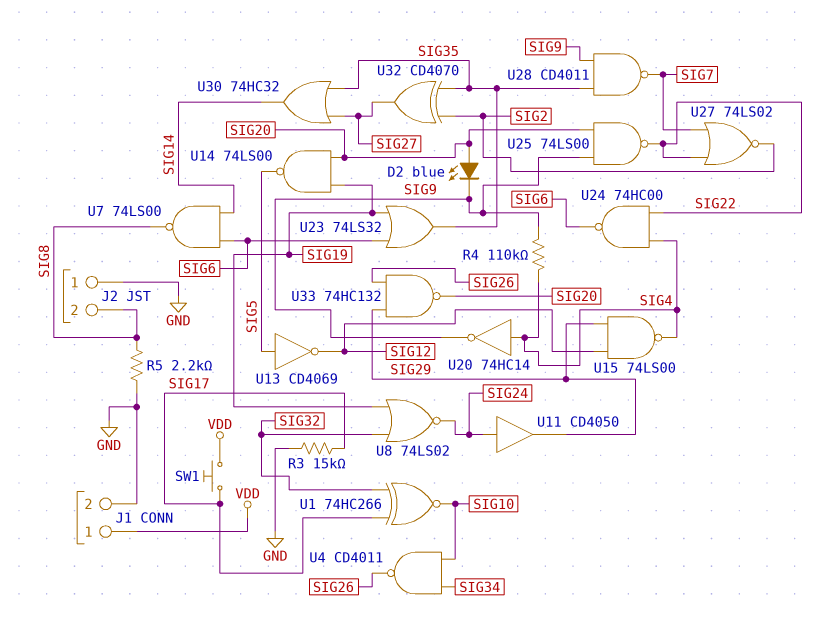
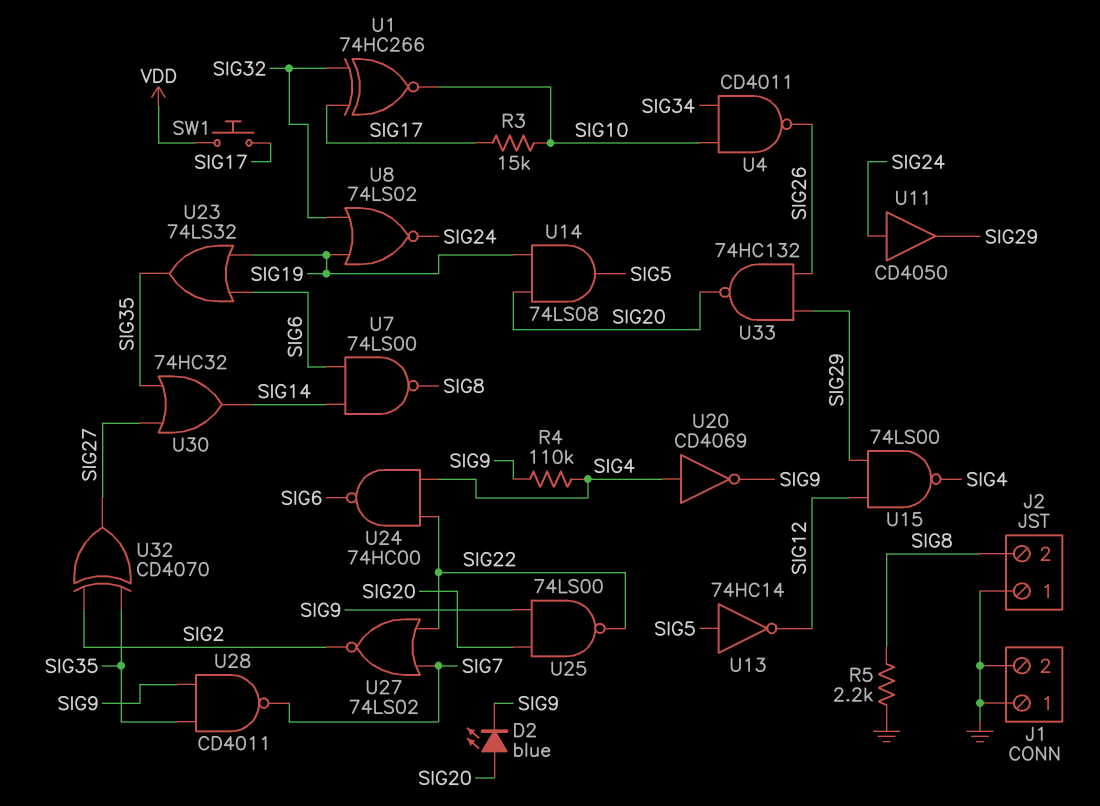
J1 pin 1: VDD -> GND
R3: 15k (GND, SIG17) -> 15k (SIG10, SIG17)
U13: NOT CD4069 (in SIG5, out SIG12) -> NOT 74HC14 (in SIG5, out SIG12)
U14: NAND 74LS00 (in SIG19, in SIG20, out SIG5) -> AND 74LS08 (in SIG19, in SIG20, out SIG5)
U20: NOT 74HC14 (in SIG4, out SIG9) -> NOT CD4069 (in SIG4, out SIG9)

